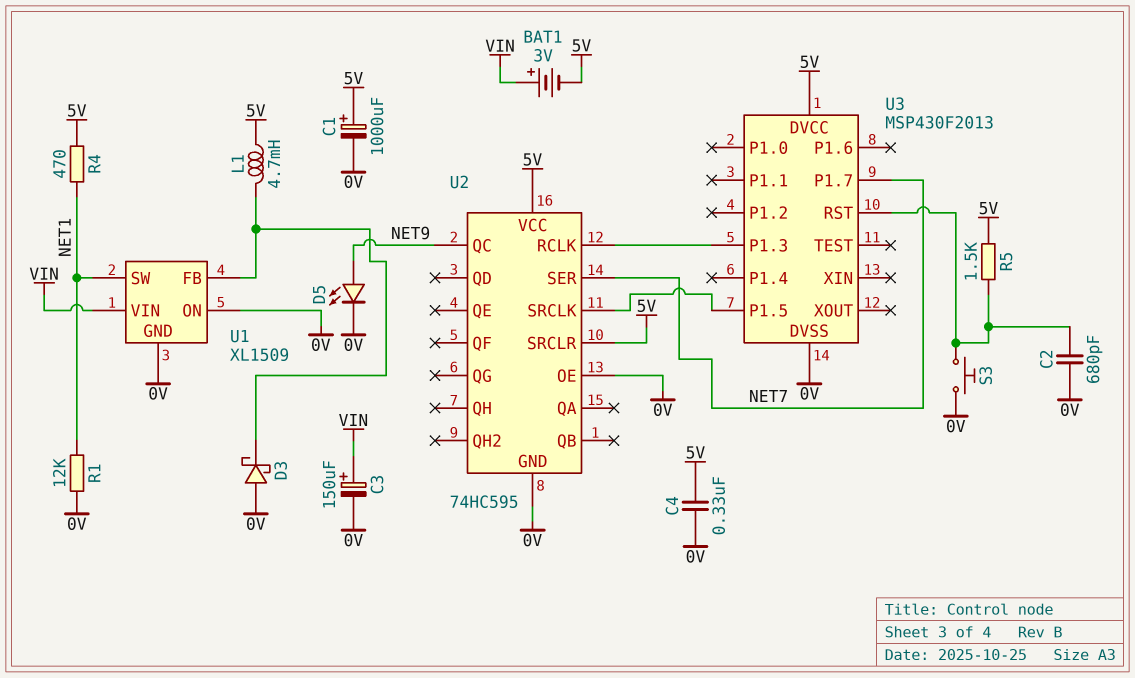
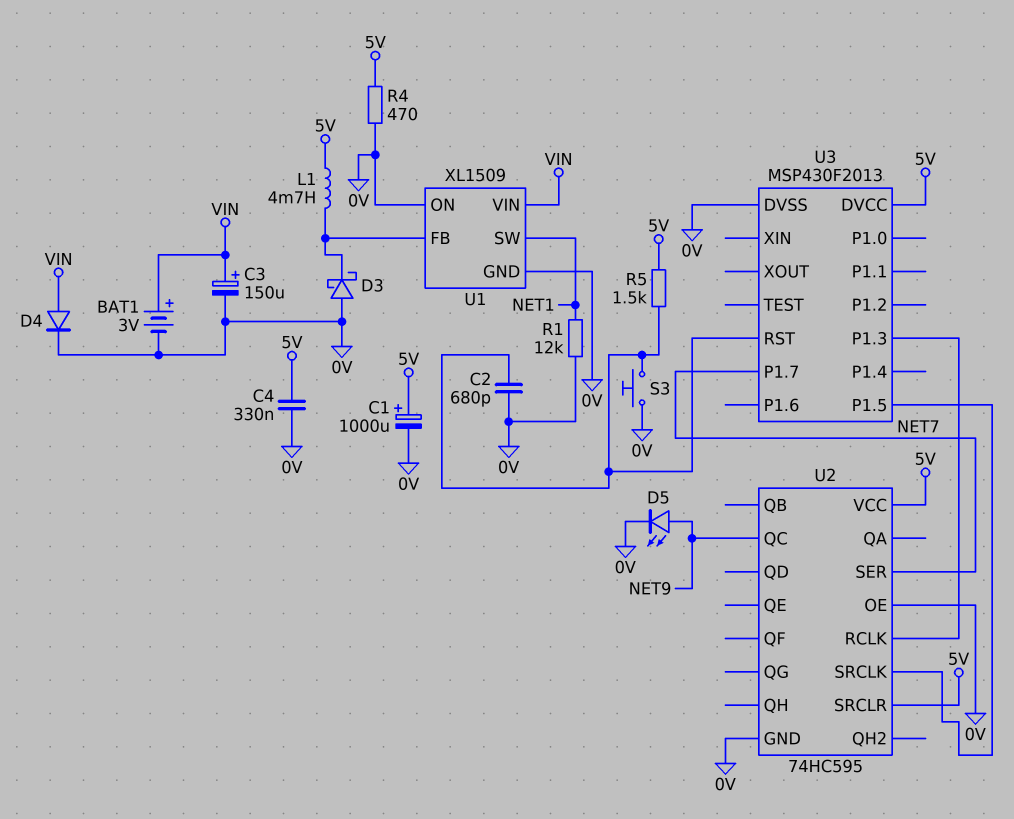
BAT1: 3V (plus VIN, minus 5V) -> 3V (plus VIN, minus 0V)
D4: none -> diode (A VIN, K 0V)
R4: 470 (5V, NET1) -> 470 (0V, 5V)

